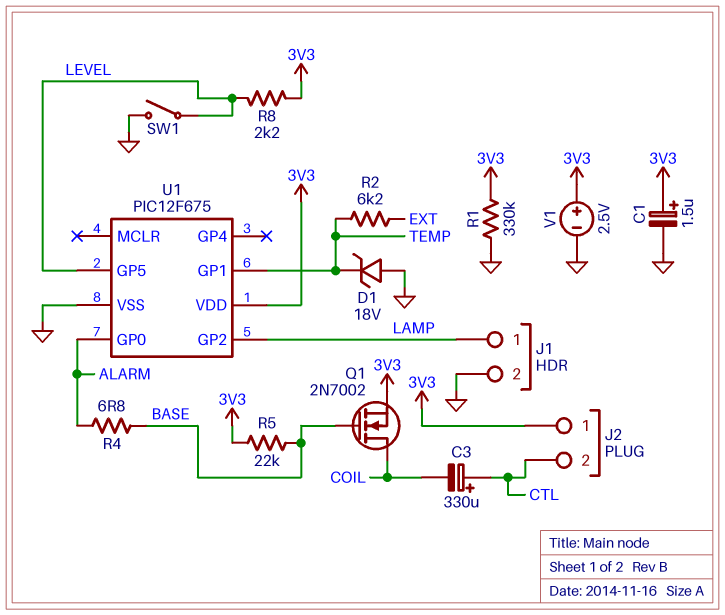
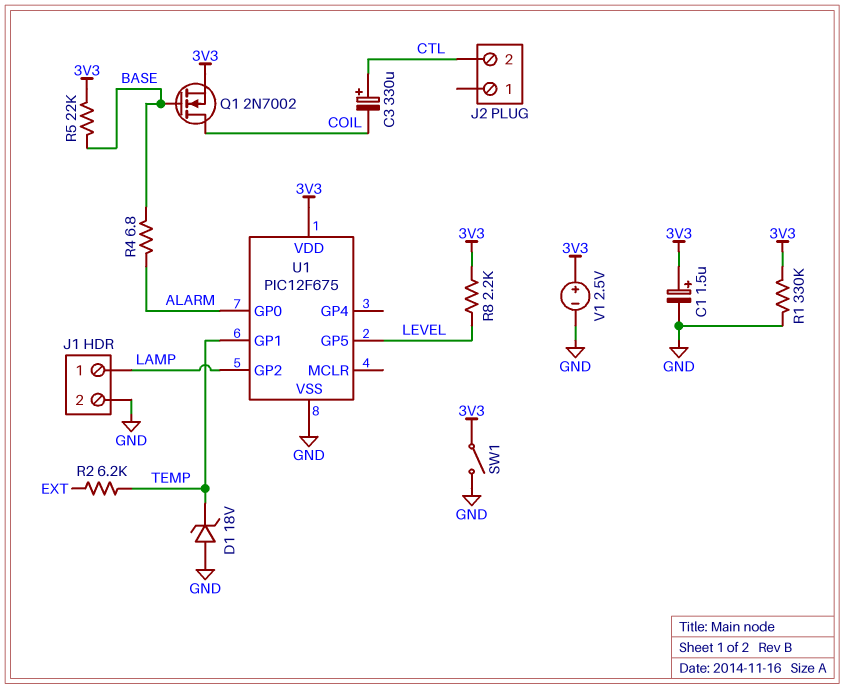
J2 pin 1: 3V3 -> none
SW1: switch (GND, LEVEL) -> switch (3V3, GND)

